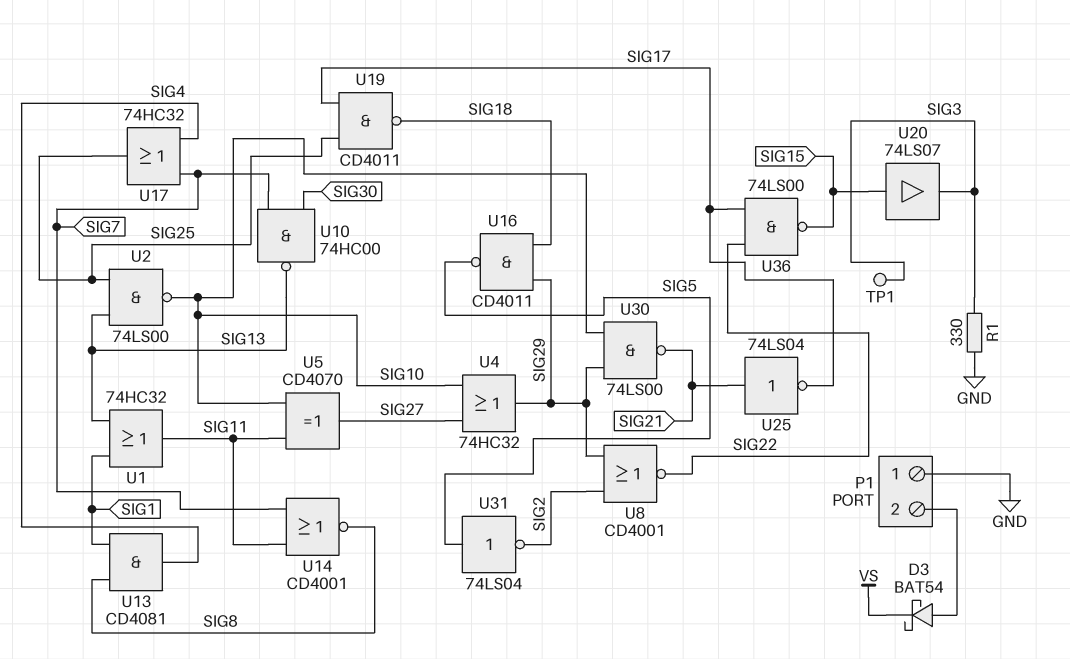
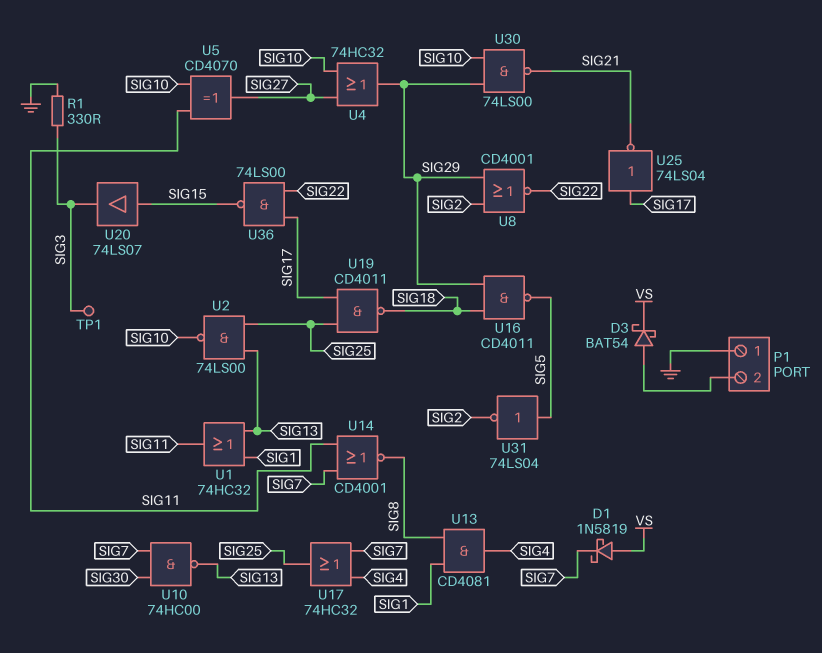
D1: none -> schottky 1N5819 (A VS, K SIG7)
U25: NOT 74LS04 (in SIG21, out SIG17) -> NOT 74LS04 (in SIG17, out SIG21)

